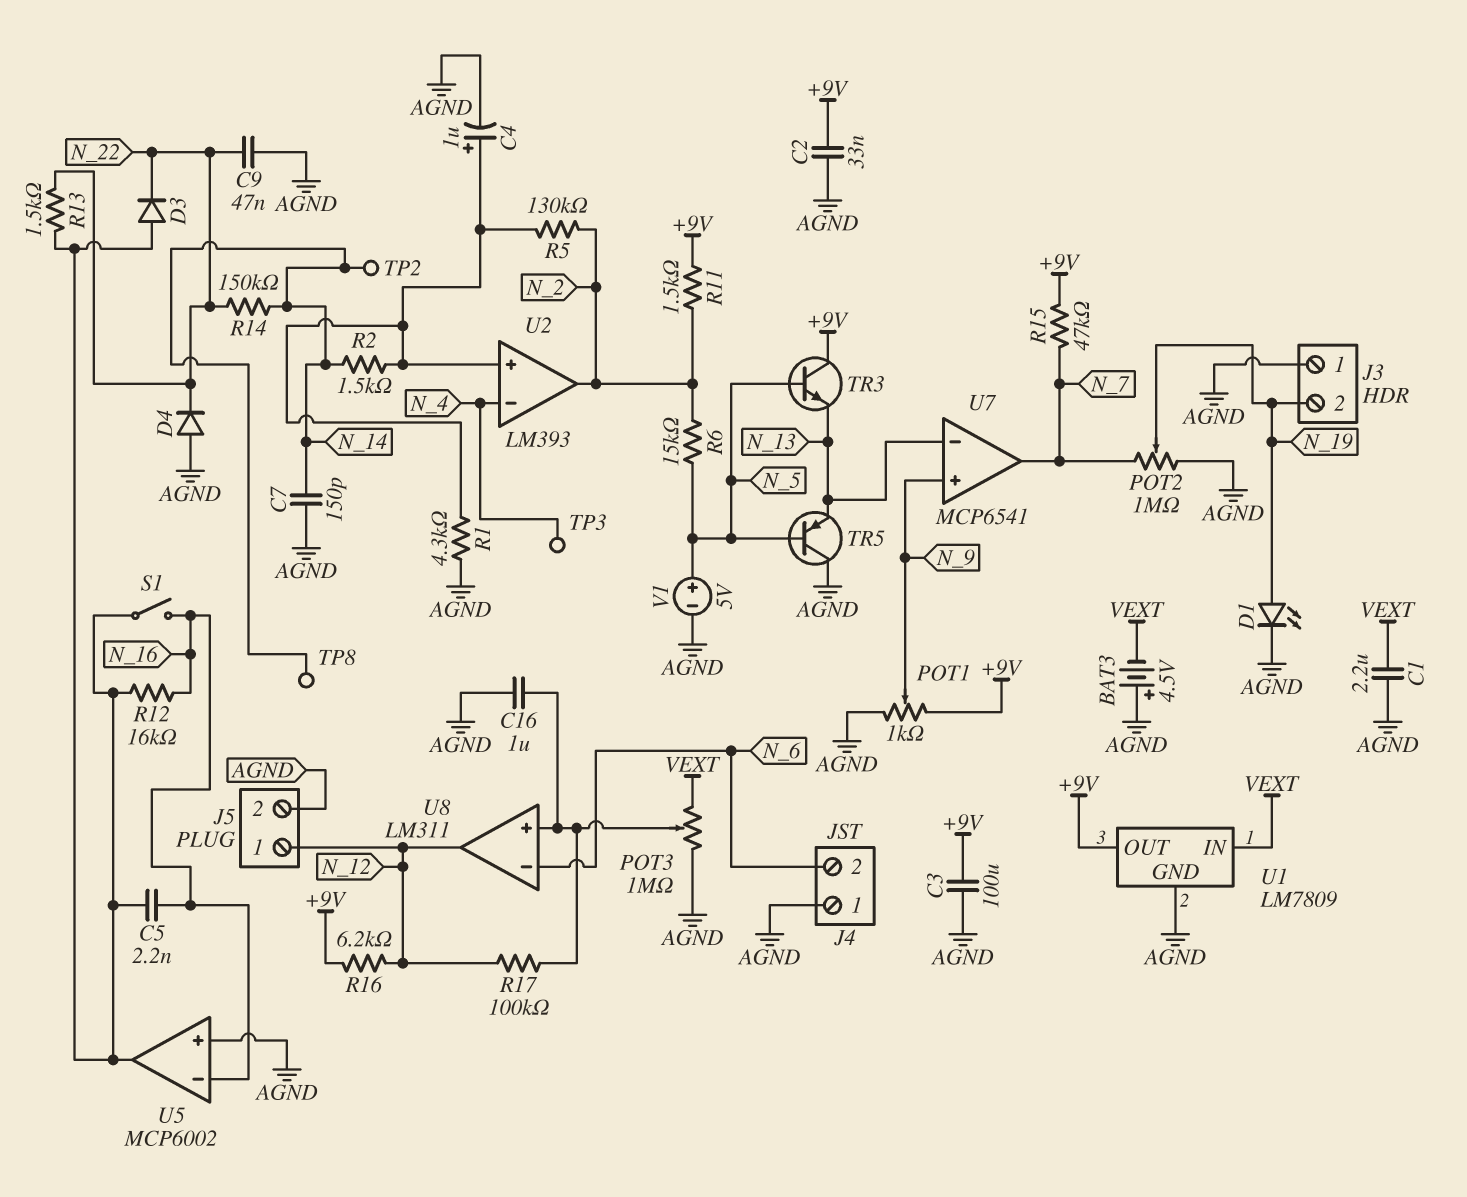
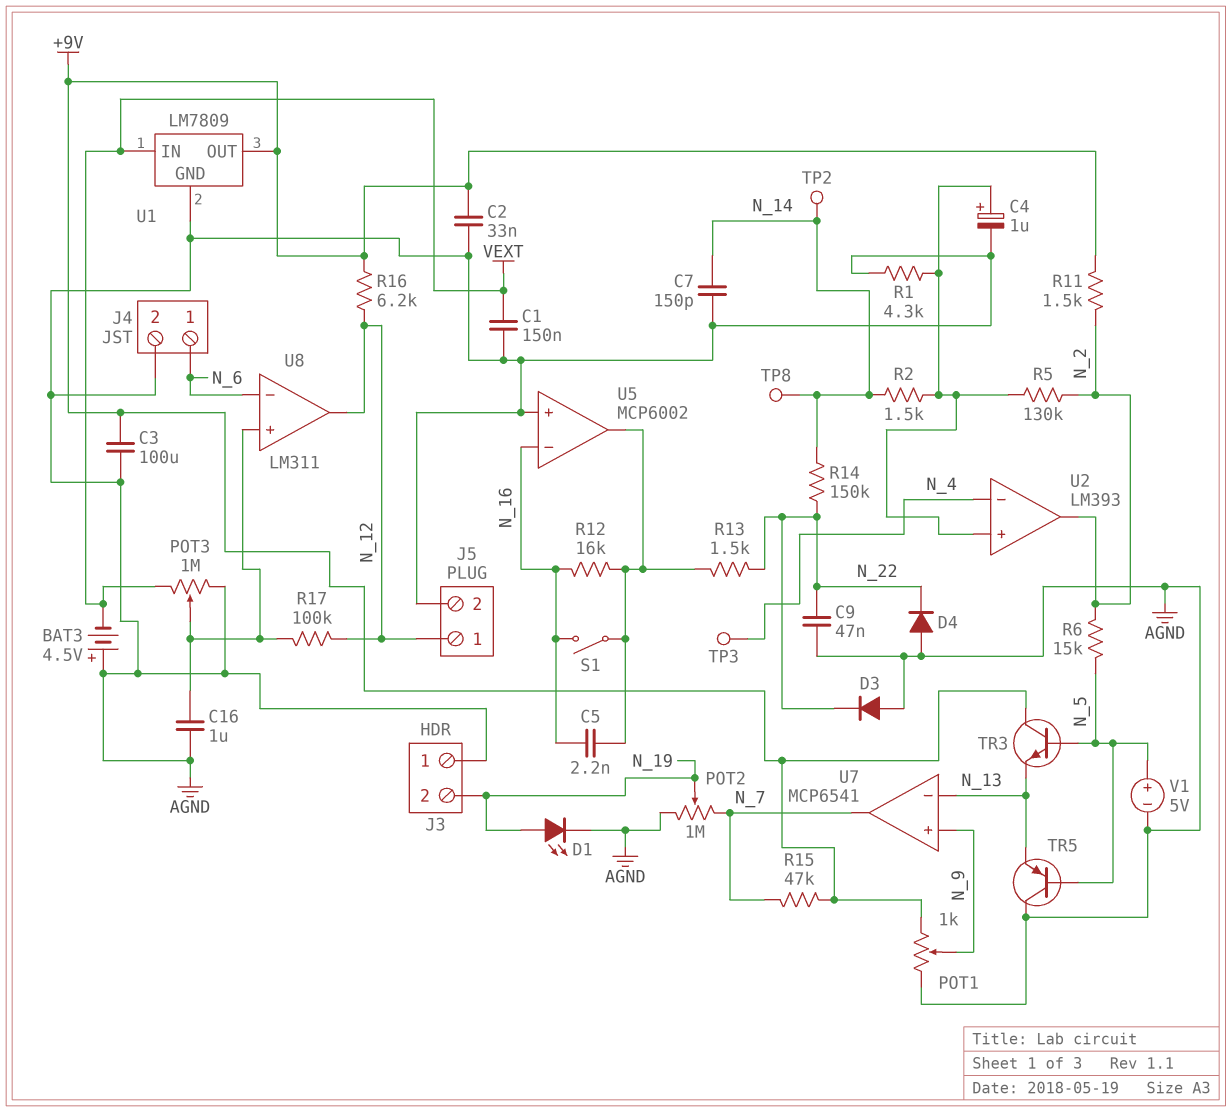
C1: 2.2uF (AGND, VEXT) -> 150nF (AGND, VEXT)
D3: diode (A U5/out, K N_22) -> diode (A AGND, K N_22)
J4 pin 1: AGND -> N_6
J4 pin 2: N_6 -> AGND

